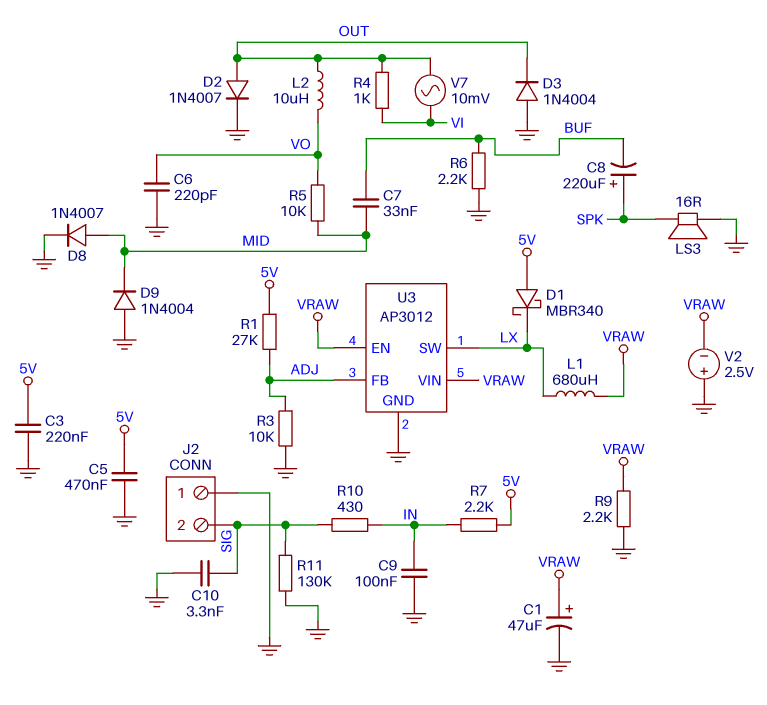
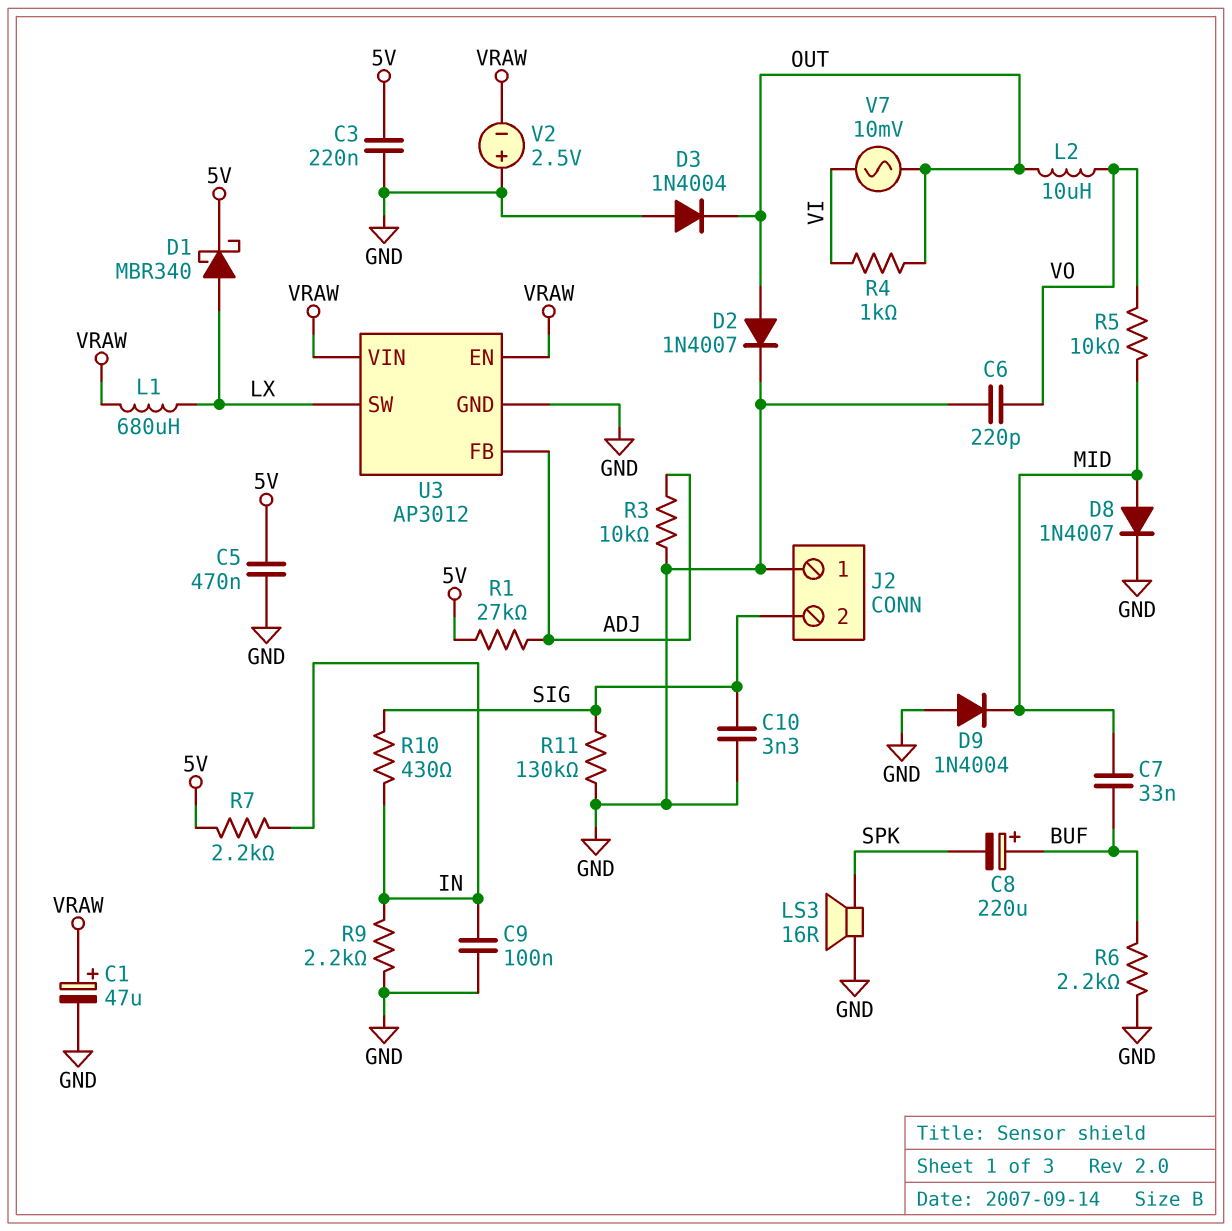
C8: 220uF (plus SPK, minus BUF) -> 220uF (plus BUF, minus SPK)
D1: schottky MBR340 (A 5V, K LX) -> schottky MBR340 (A LX, K 5V)
R9: 2.2k (GND, VRAW) -> 2.2k (GND, IN)

